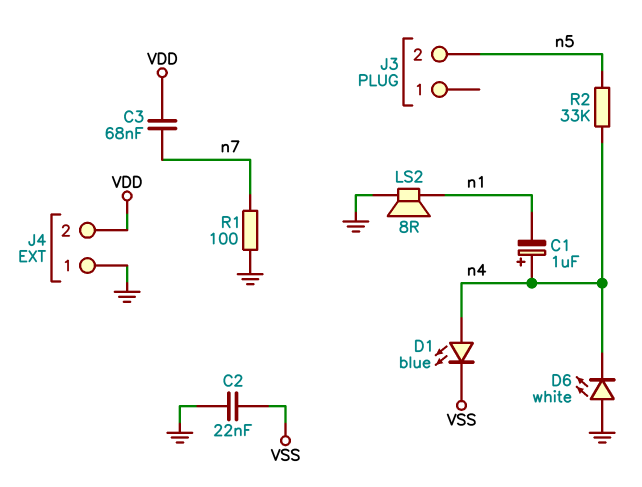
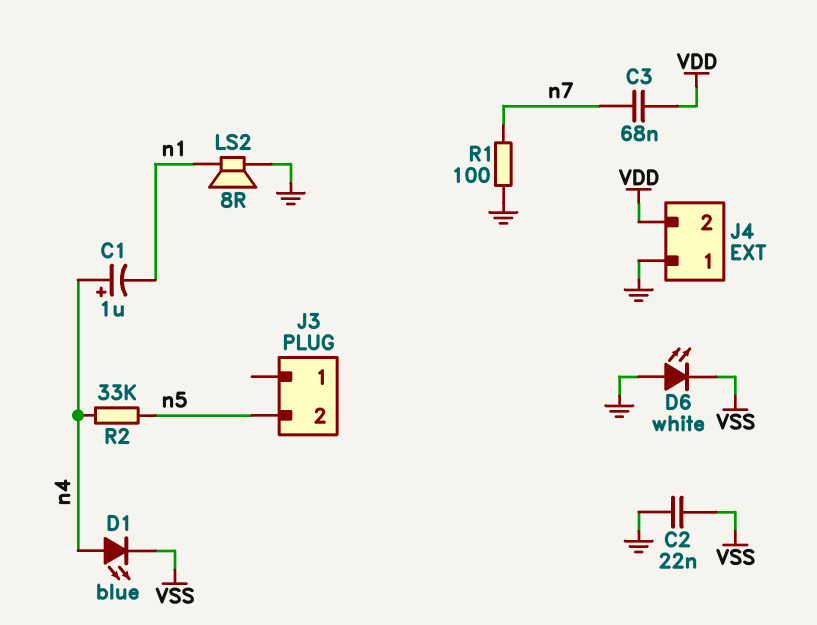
D6: LED white (A GND, K n4) -> LED white (A GND, K VSS)

